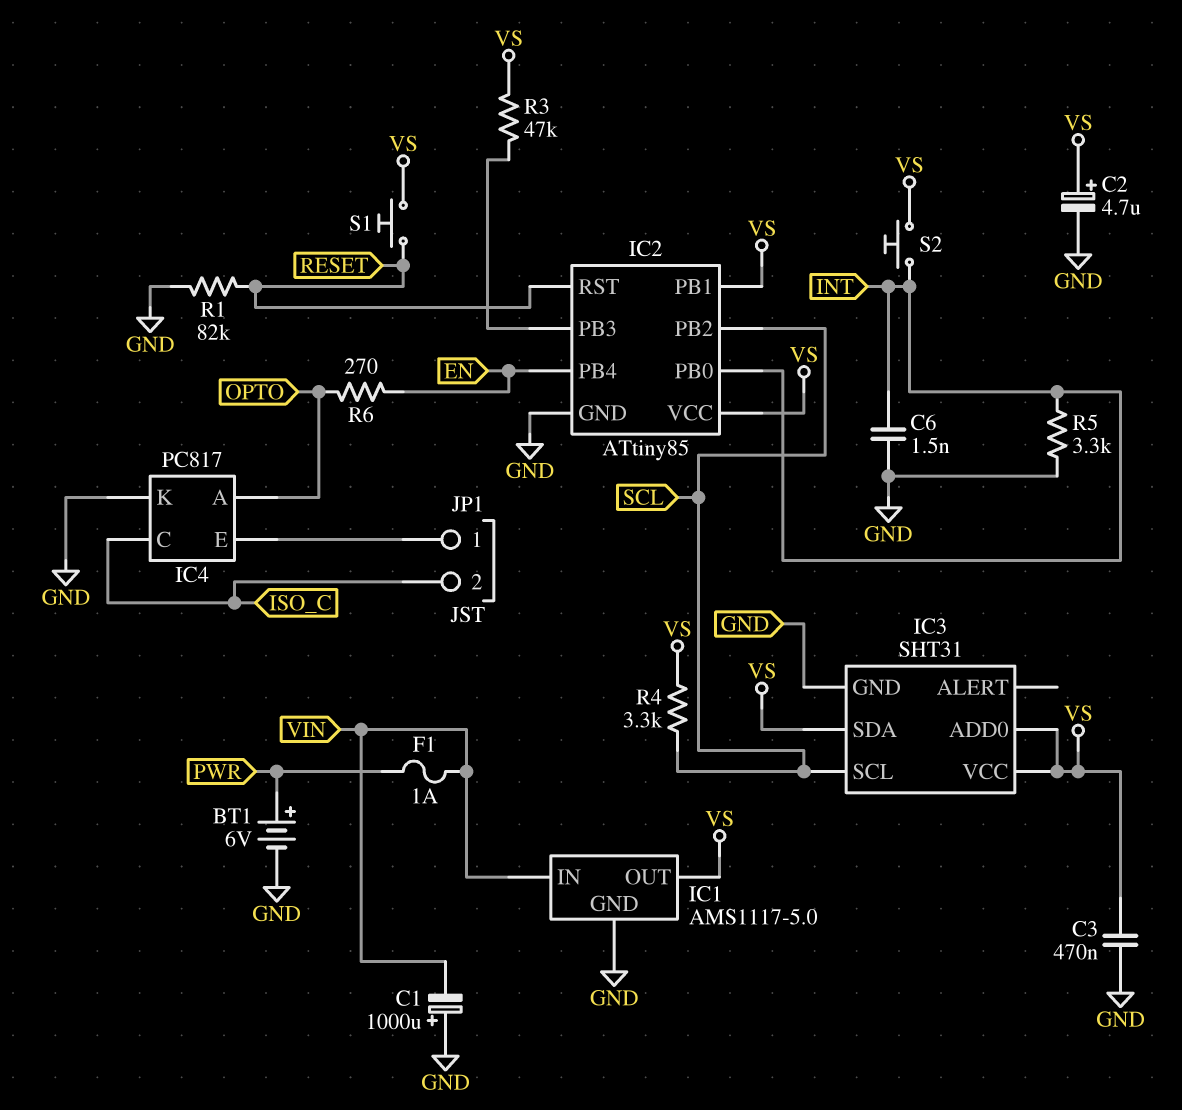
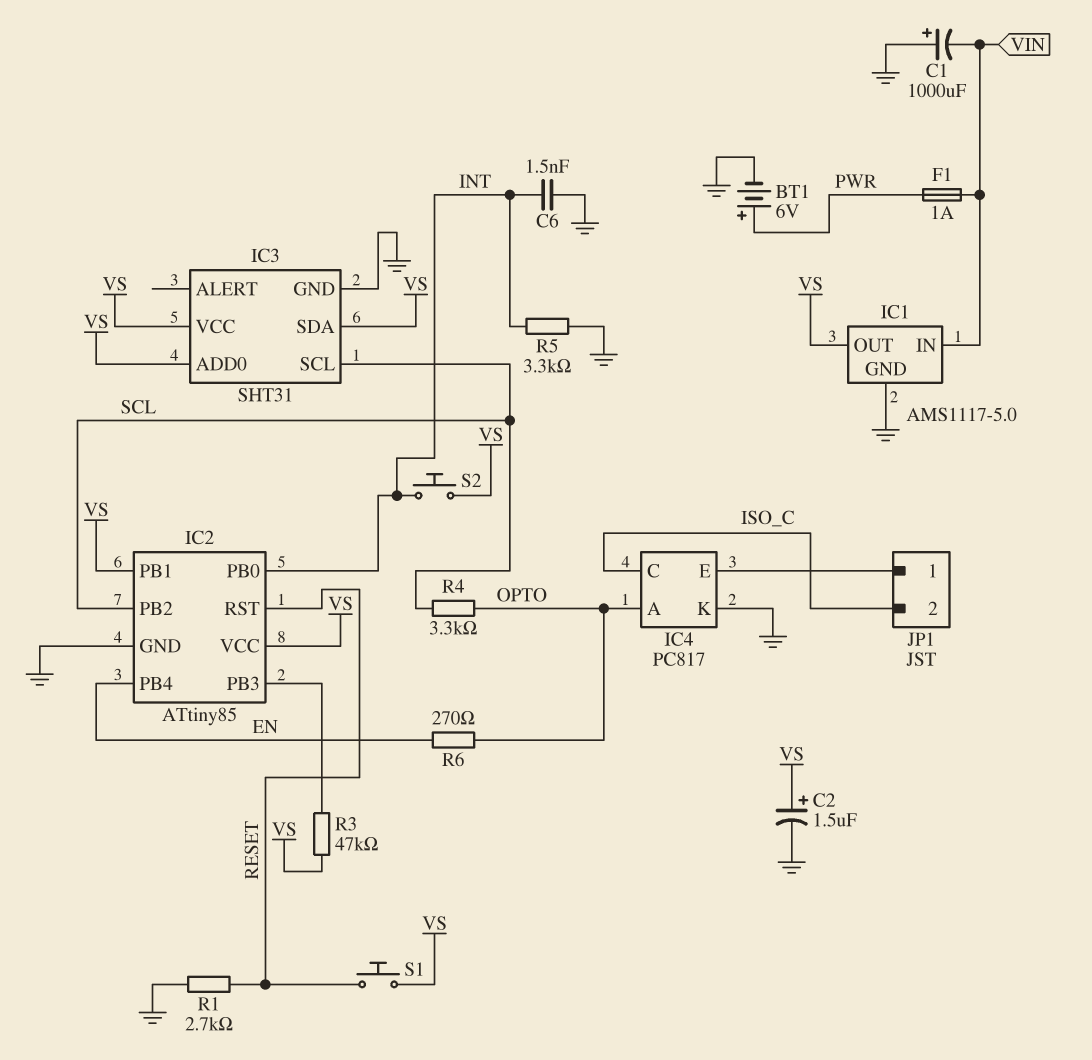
C2: 4.7uF (plus VS, minus GND) -> 1.5uF (plus VS, minus GND)
C3: 470nF (GND, VS) -> none
R1: 82k (GND, RESET) -> 2.7k (GND, RESET)
R4: 3.3k (SCL, VS) -> 3.3k (OPTO, SCL)

